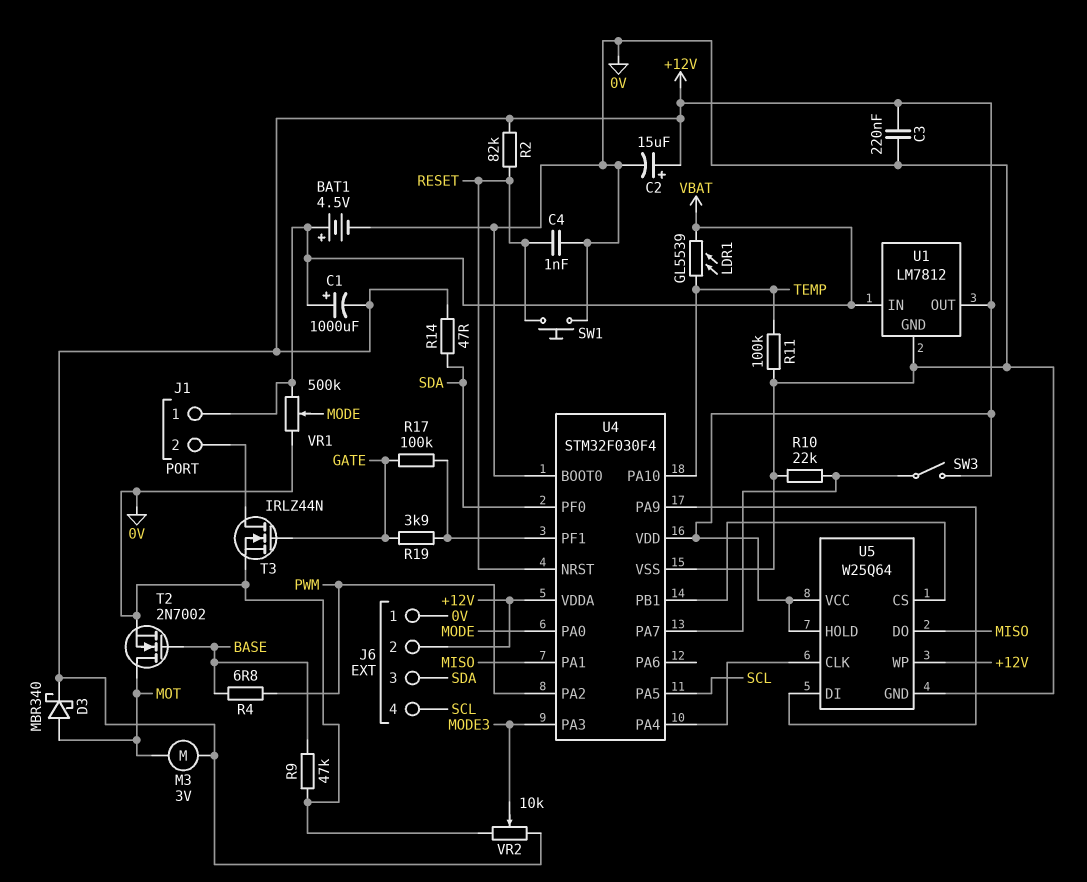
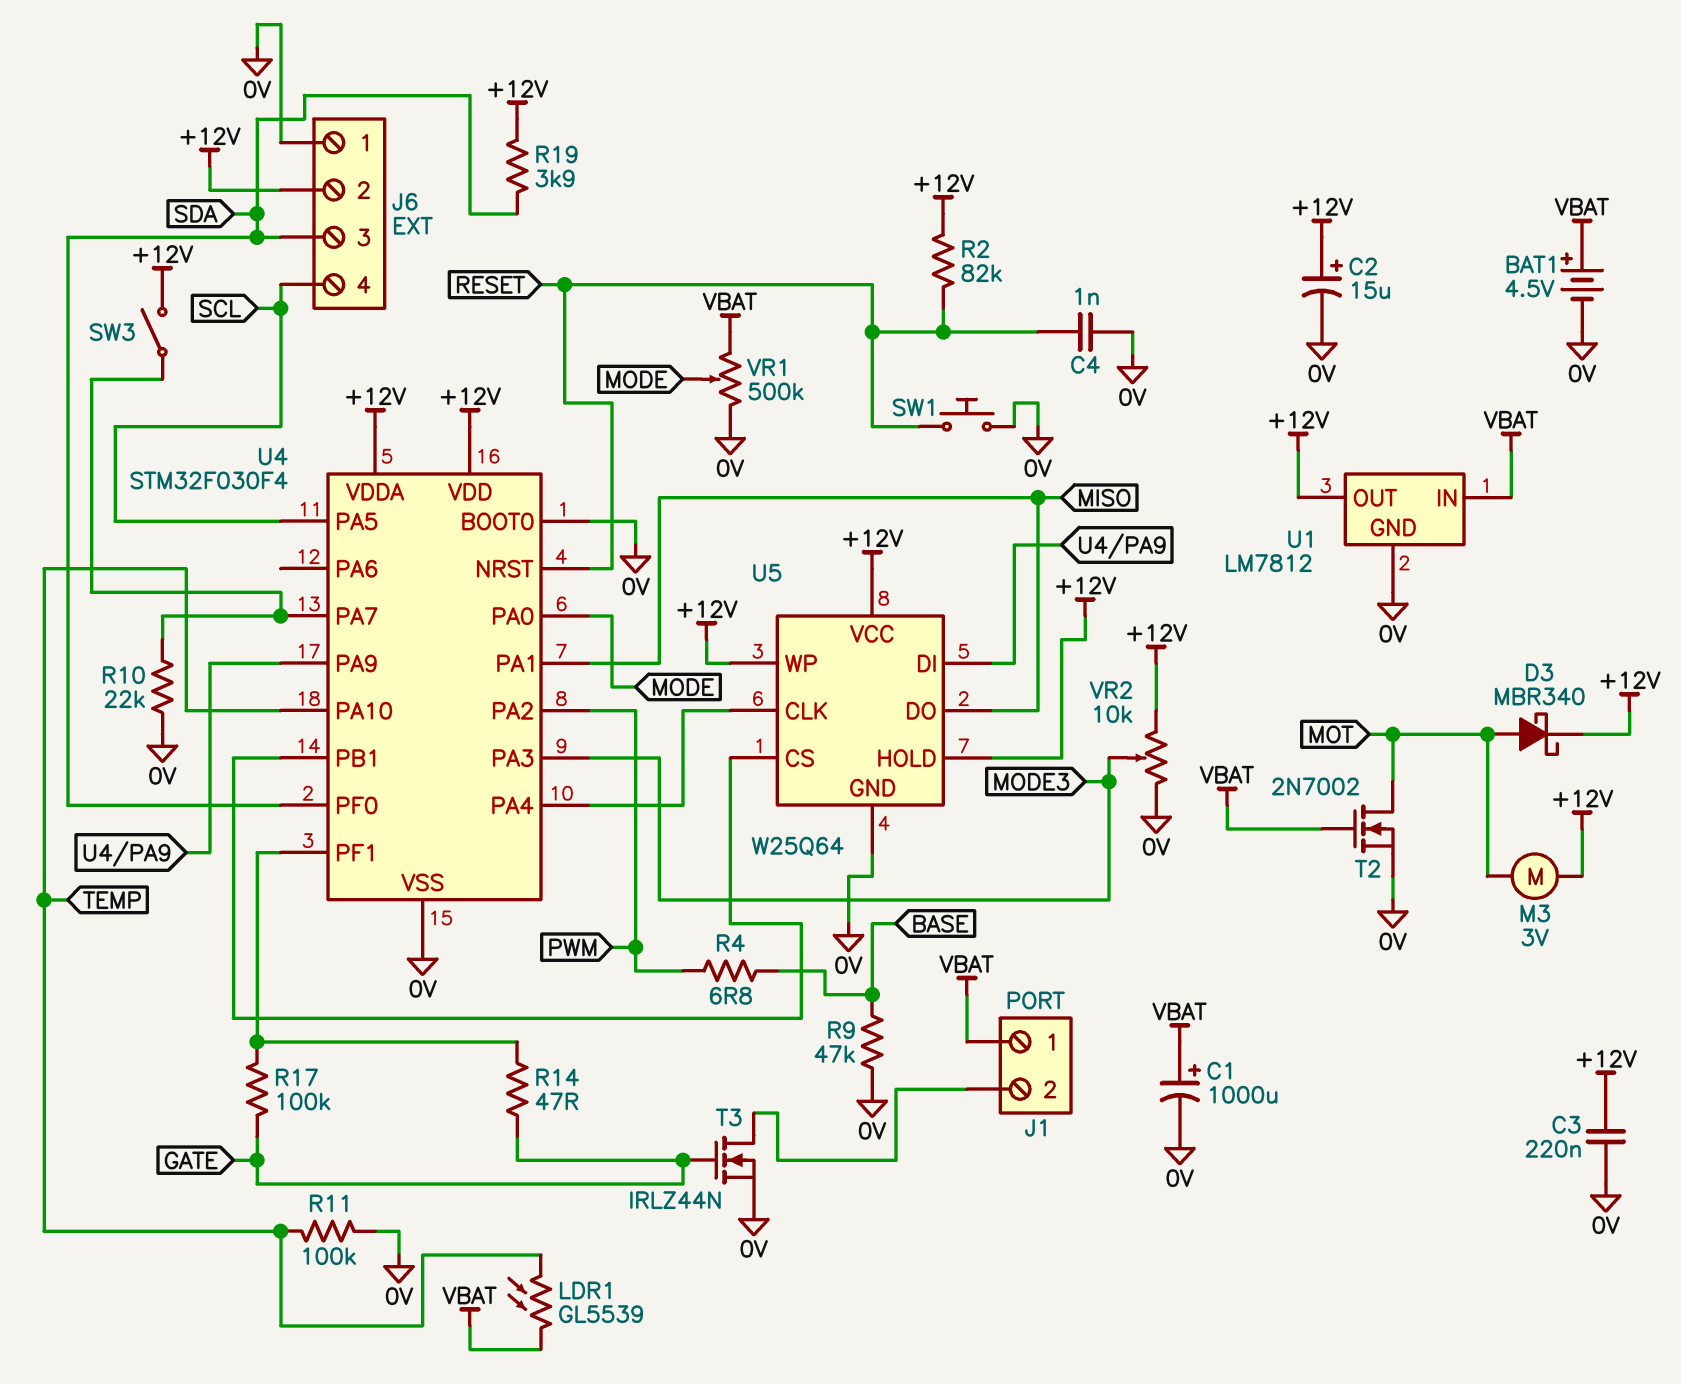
C1: 1000uF (plus VBAT, minus +12V) -> 1000uF (plus VBAT, minus 0V)
R14: 47 (+12V, SDA) -> 47 (GATE, U4/PF1)
R19: 3.9k (GATE, U4/PF1) -> 3.9k (+12V, SDA)
T2: NMOS 2N7002 (G BASE, D MOT, S 0V) -> NMOS 2N7002 (G VBAT, D MOT, S 0V)

